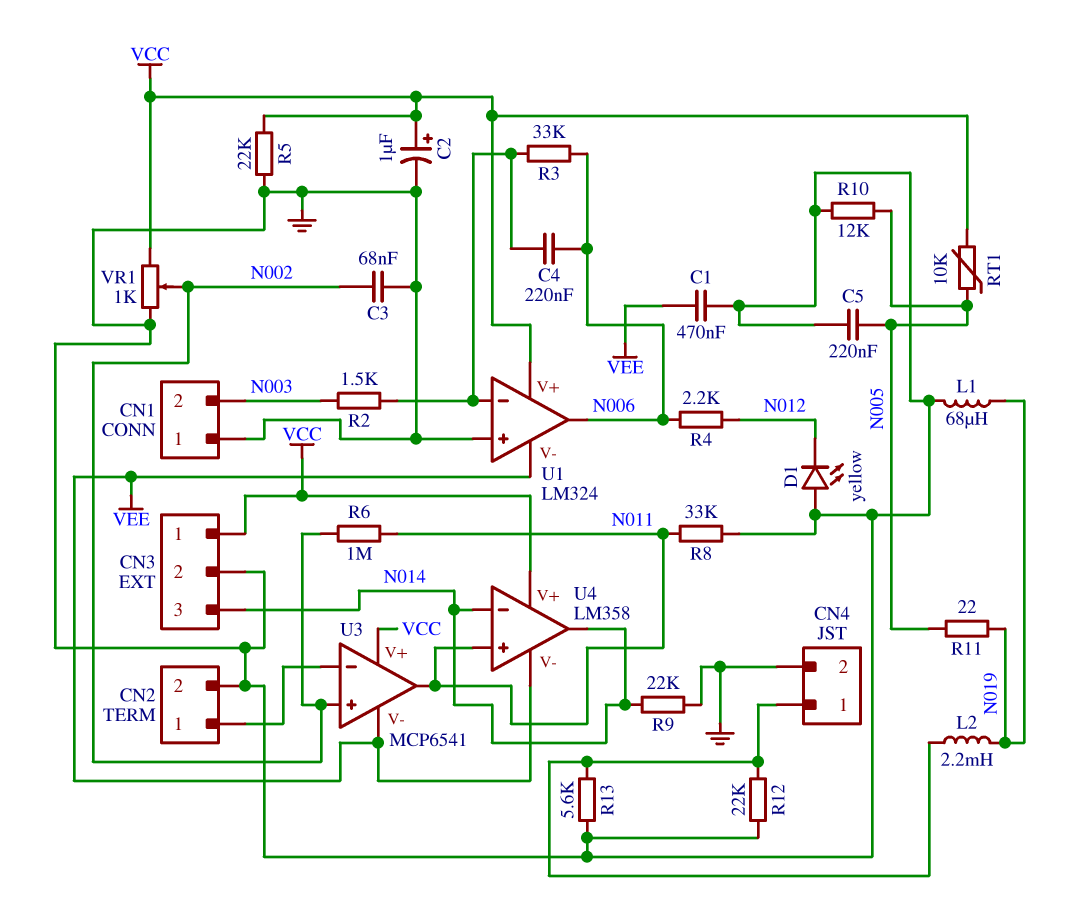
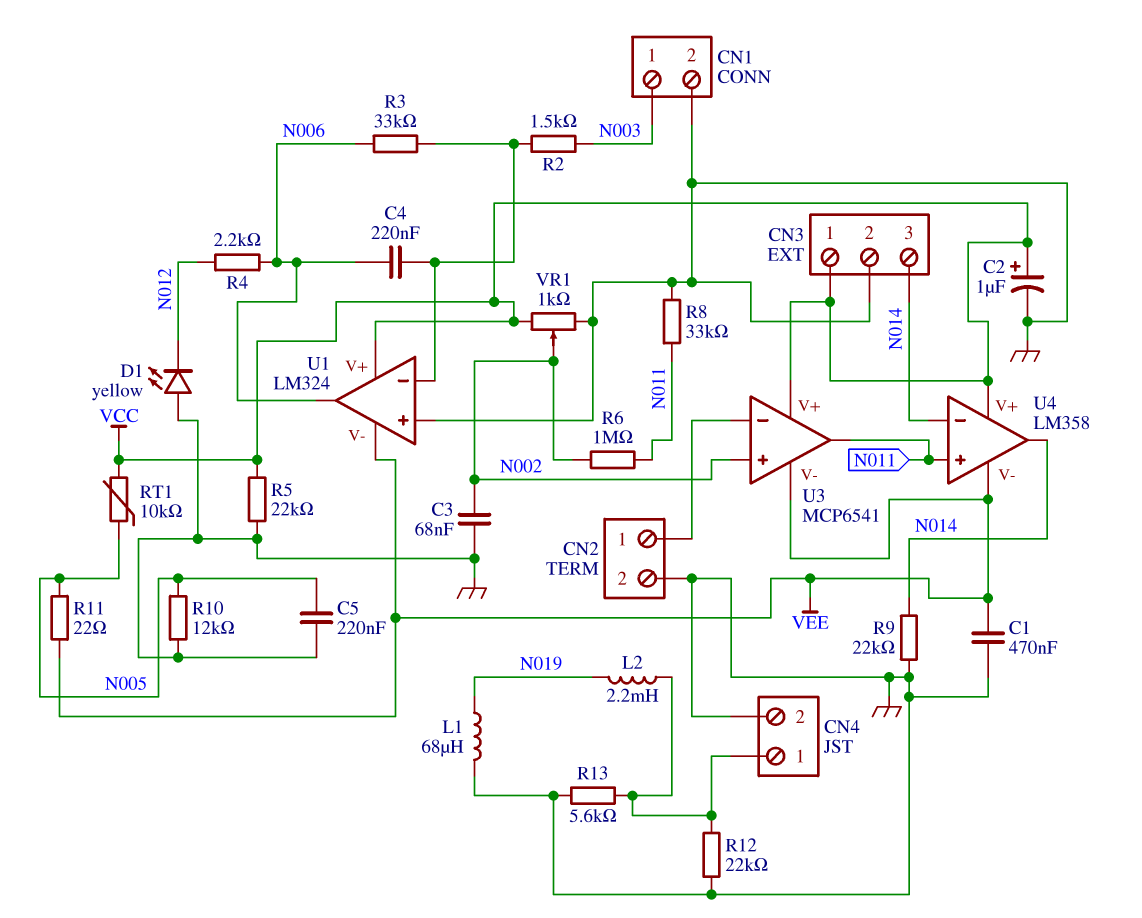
CN1 pin 1: GND -> N003
CN1 pin 2: N003 -> GND
R11: 22 (N005, N019) -> 22 (N005, VEE)

